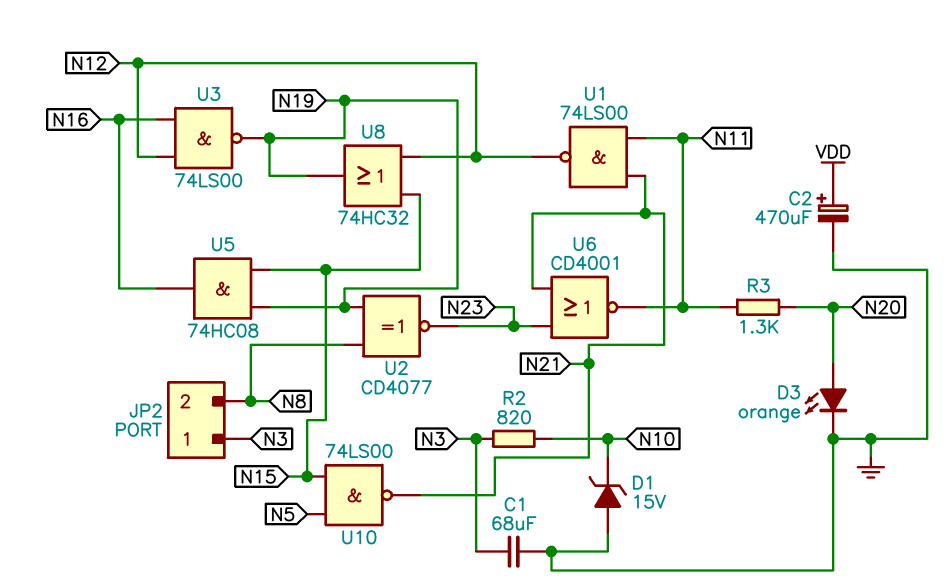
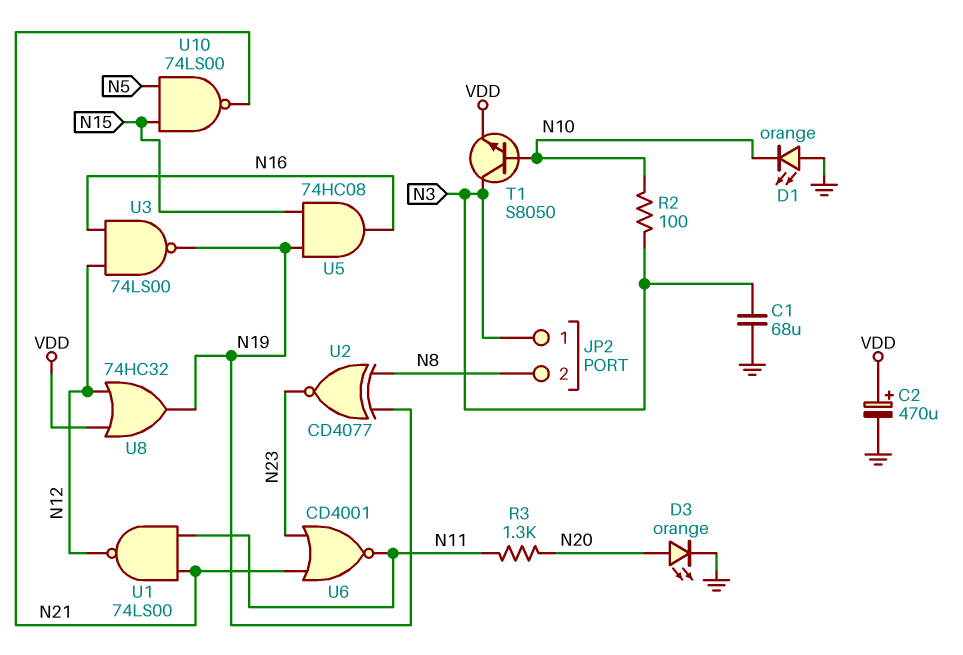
D1: zener 15V (A GND, K N10) -> LED orange (A GND, K N10)
R2: 820 (N3, N10) -> 100 (N3, N10)
T1: none -> NPN S8050 (B N10, C N3, E VDD)
U8: OR 74HC32 (in N12, in N15, out N19) -> OR 74HC32 (in N12, in VDD, out N19)

